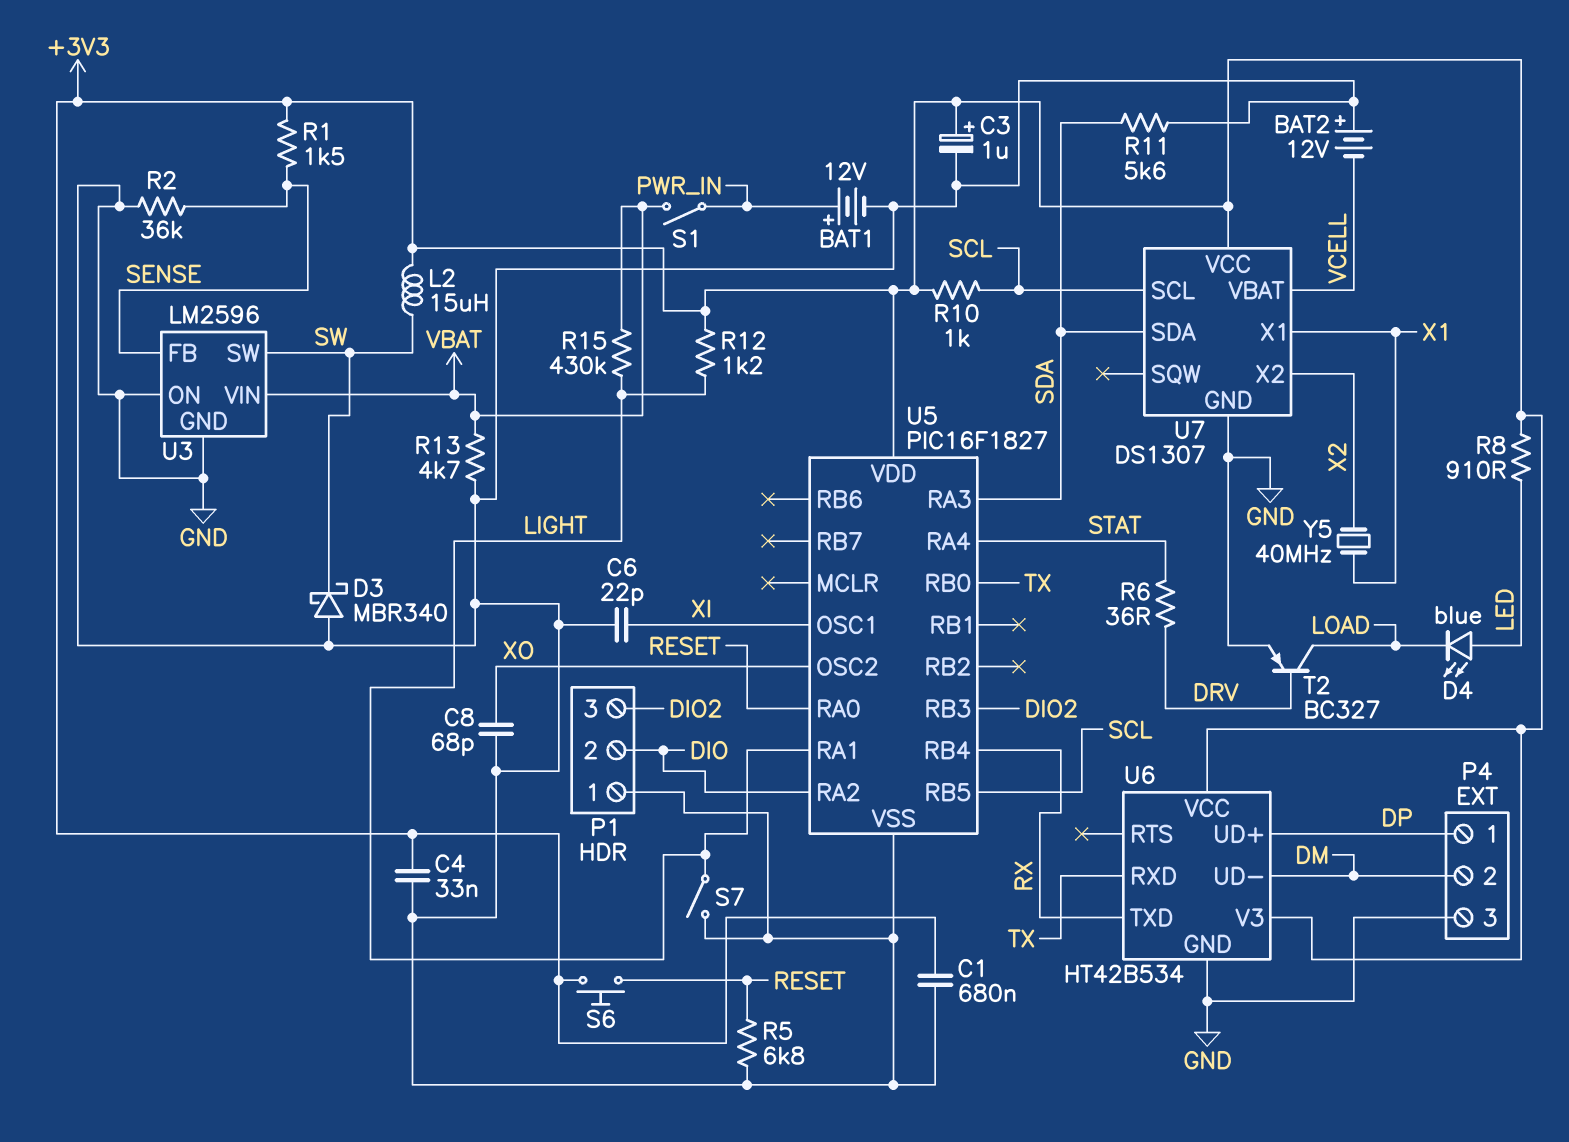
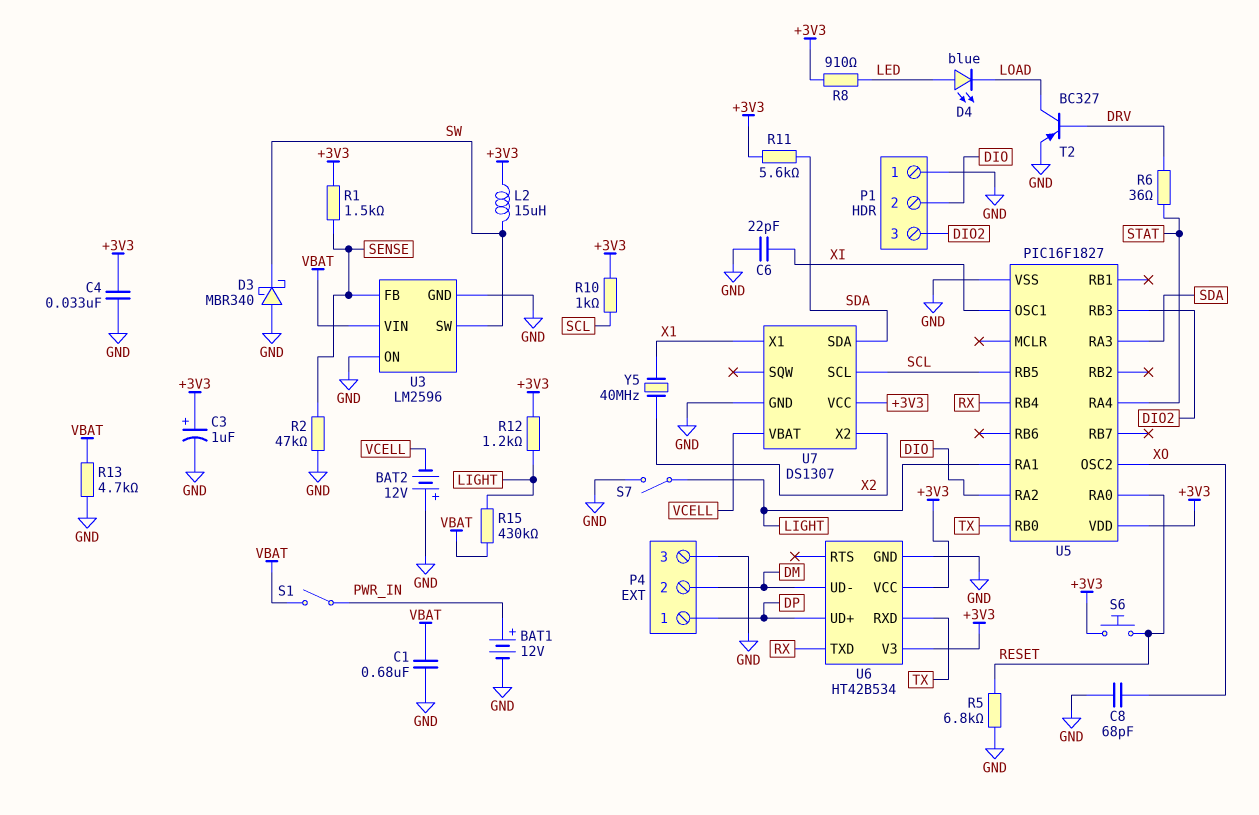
C1: 680nF (+3V3, GND) -> 680nF (GND, VBAT)
R2: 36k (GND, SENSE) -> 47k (GND, SENSE)
R11: 5.6k (GND, SDA) -> 5.6k (+3V3, SDA)

